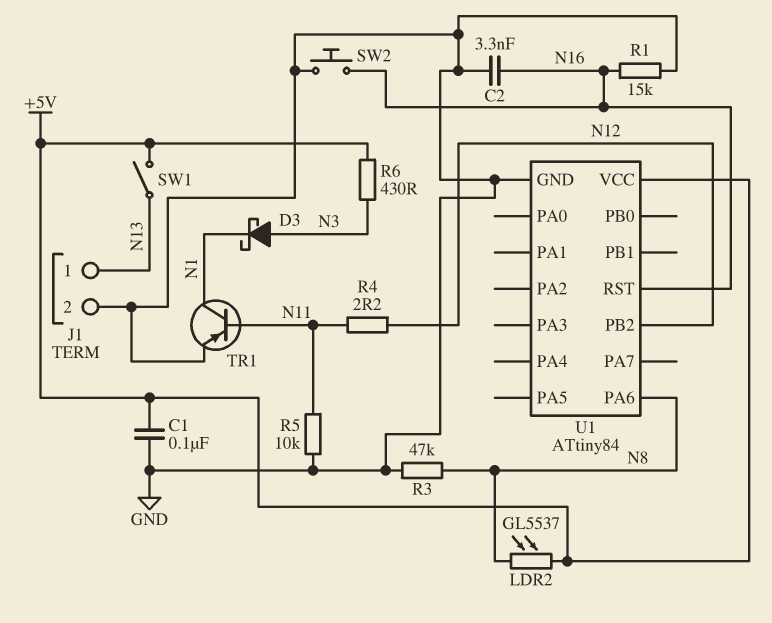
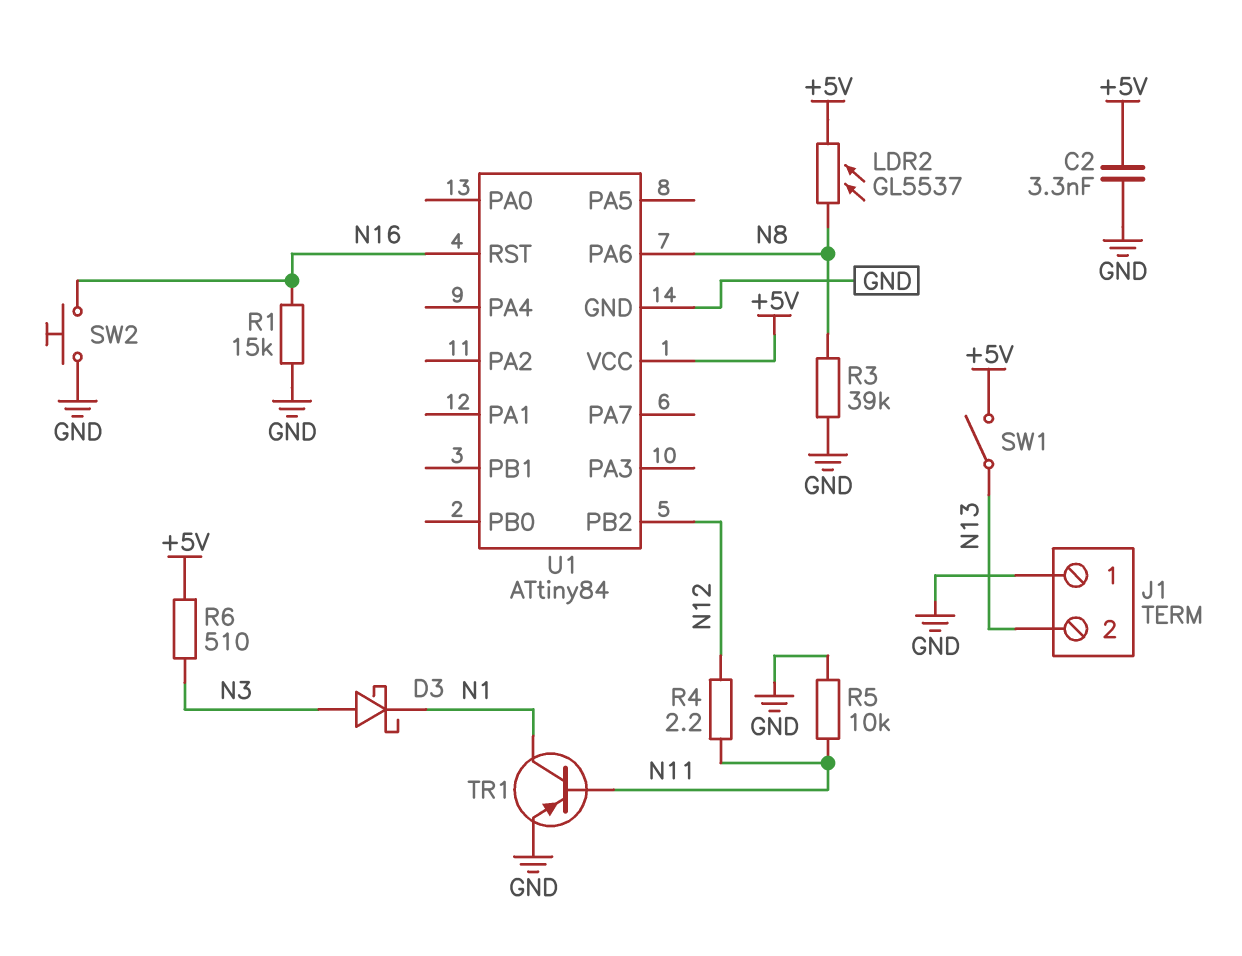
C1: 100nF (+5V, GND) -> none
C2: 3.3nF (GND, N16) -> 3.3nF (+5V, GND)
J1 pin 1: N13 -> GND
J1 pin 2: GND -> N13
R3: 47k (GND, N8) -> 39k (GND, N8)
R6: 430 (+5V, N3) -> 510 (+5V, N3)

